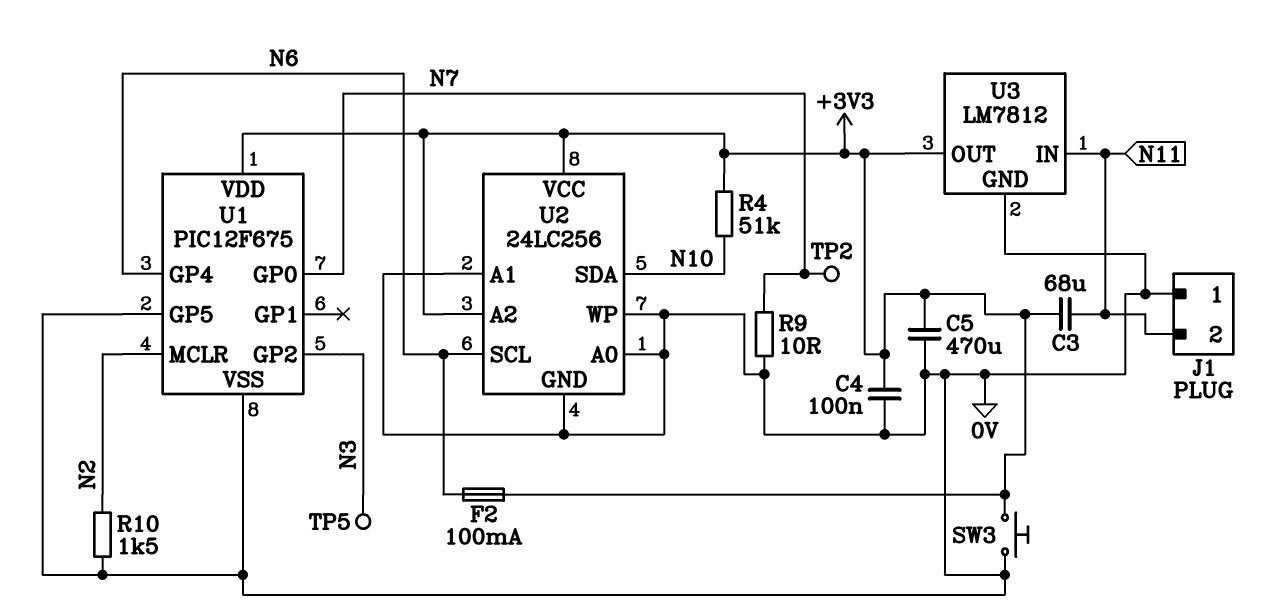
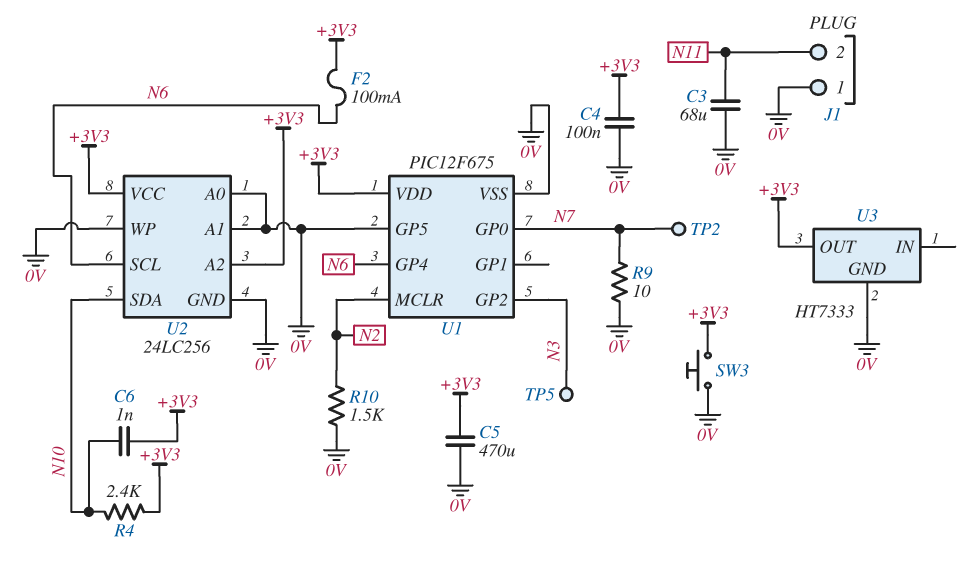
C3: 68uF (+3V3, N11) -> 68uF (0V, N11)
C6: none -> 1nF (+3V3, N10)
R4: 51k (+3V3, N10) -> 2.4k (+3V3, N10)
U3: LM7812 -> HT7333
U3 pin IN: N11 -> none

